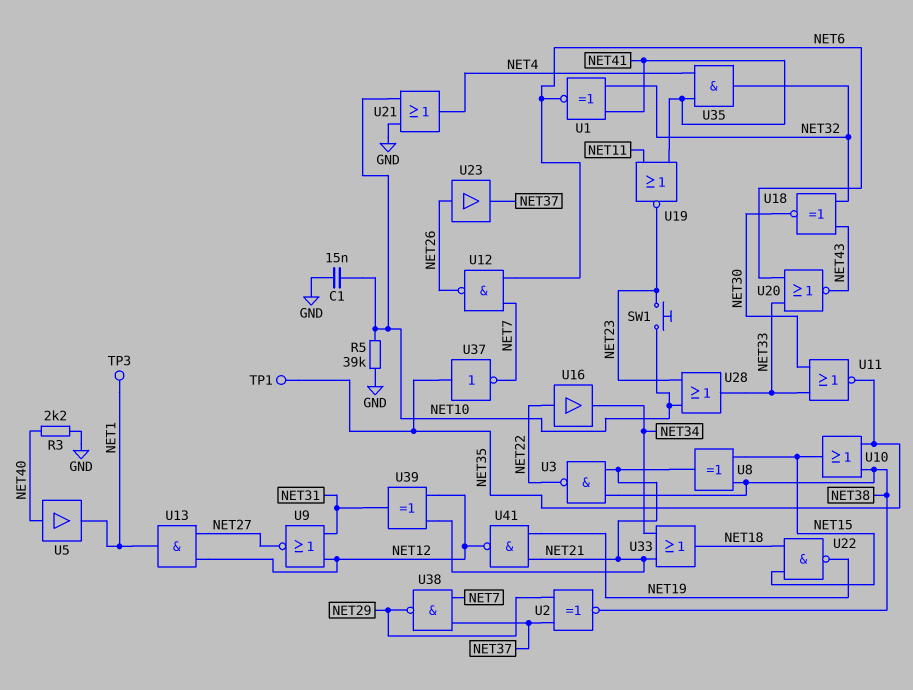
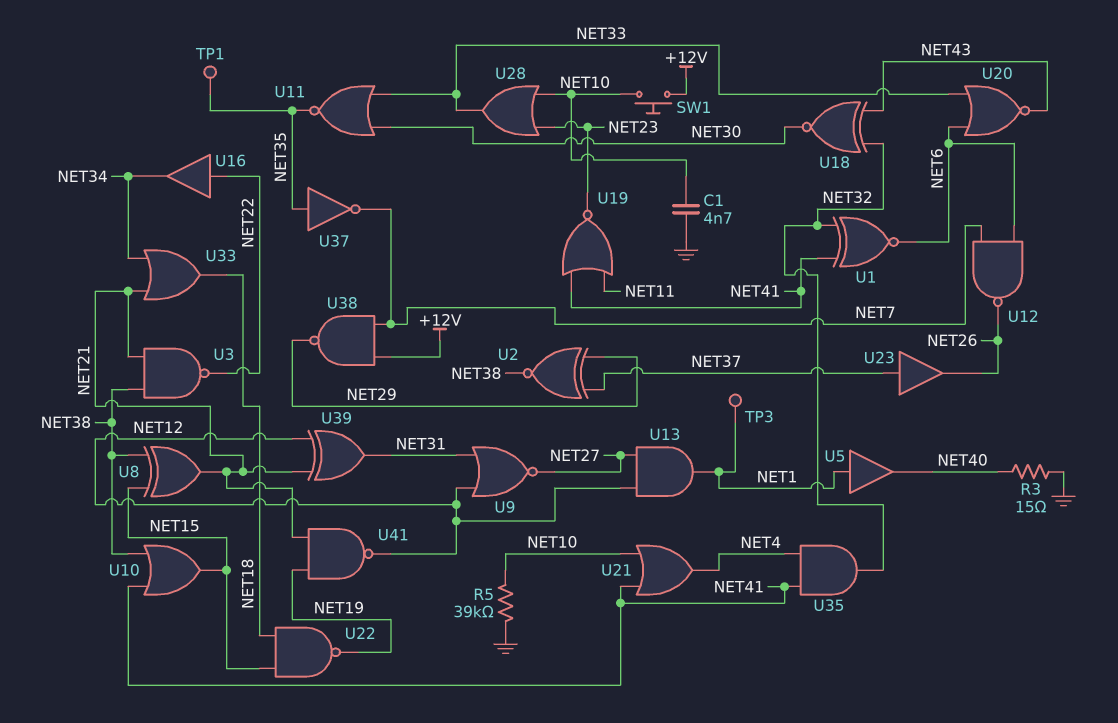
C1: 15nF (GND, NET10) -> 4.7nF (GND, NET10)
R3: 2.2k (GND, NET40) -> 15 (GND, NET40)
SW1: button (NET10, NET23) -> button (+12V, NET10)
U5: buffer (in NET40, out NET1) -> buffer (in NET1, out NET40)
U10: OR (in NET35, in NET38, out NET15) -> OR (in NET38, in NET41, out NET15)
U21: OR (in GND, in NET10, out NET4) -> OR (in NET10, in NET41, out NET4)
U23: buffer (in NET26, out NET37) -> buffer (in NET37, out NET26)
U38: NAND (in NET7, in NET37, out NET29) -> NAND (in +12V, in NET7, out NET29)

